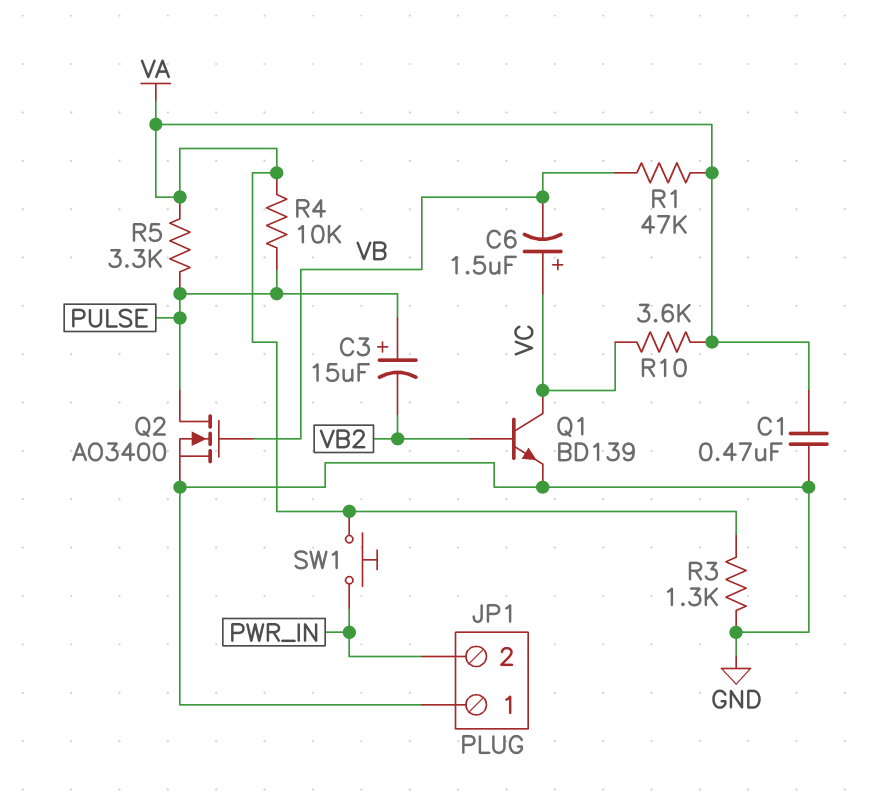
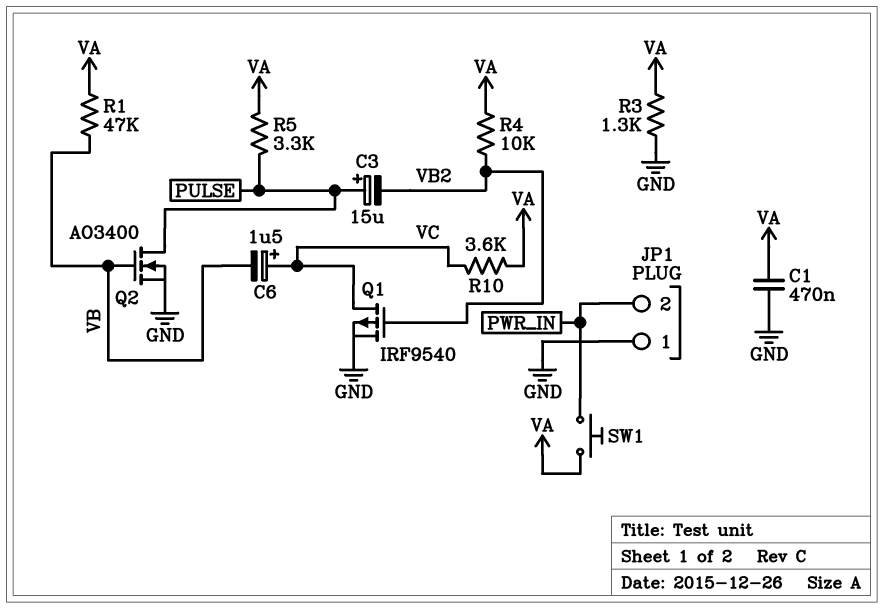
Q1: NPN BD139 (B VB2, C VC, E GND) -> PMOS IRF9540 (G VB2, D VC, S GND)
R4: 10k (PULSE, VA) -> 10k (VA, VB2)

